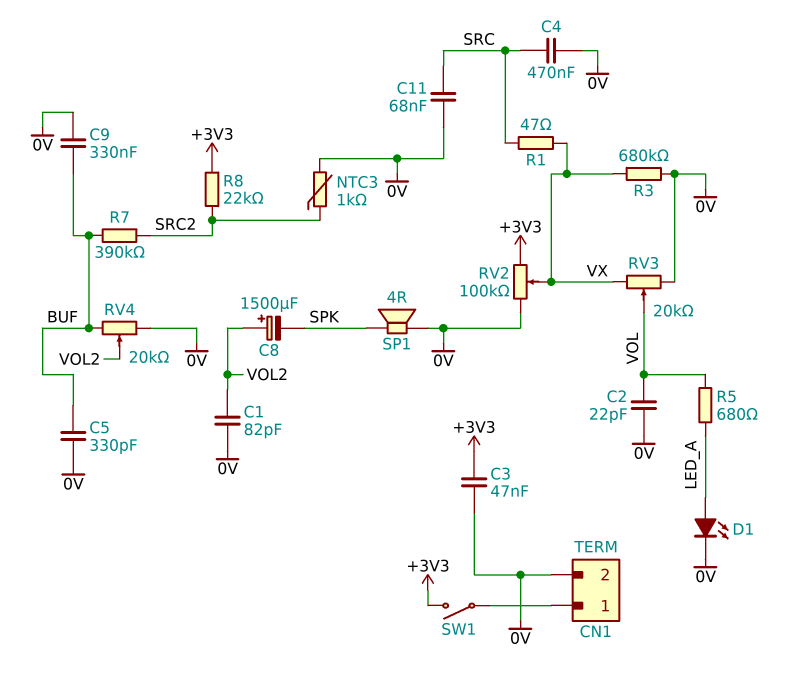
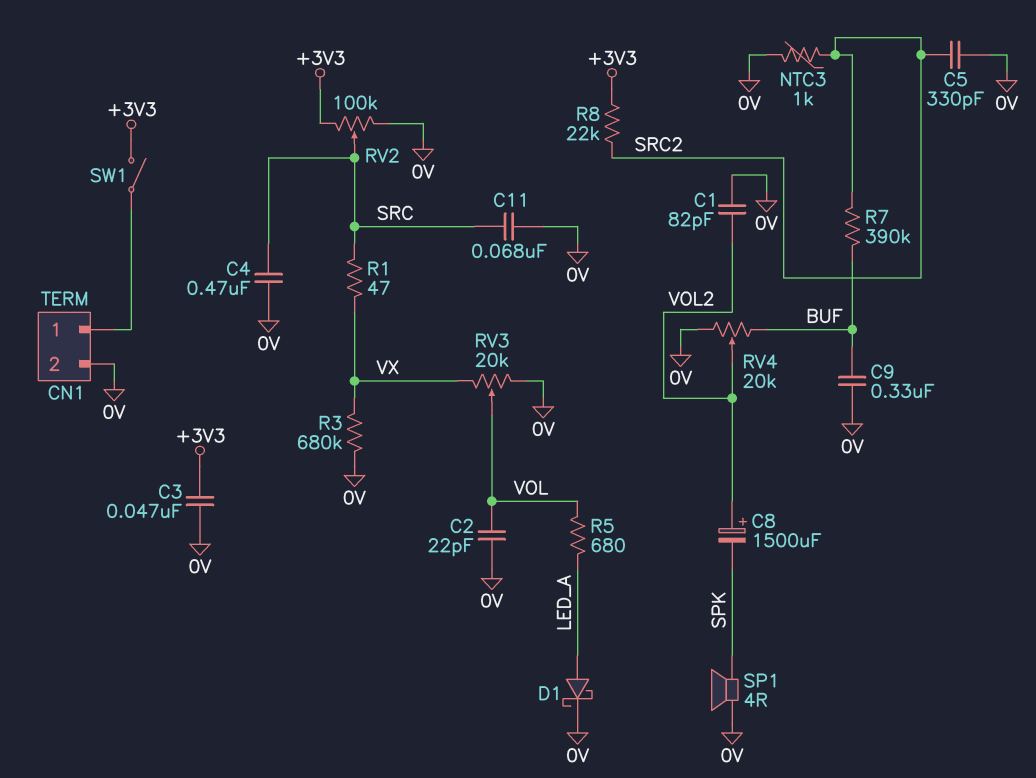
C5: 330pF (0V, BUF) -> 330pF (0V, SRC2)
D1: LED (A LED_A, K 0V) -> schottky (A LED_A, K 0V)
RV2: 100k (+3V3, 0V, wiper VX) -> 100k (+3V3, 0V, wiper SRC)

